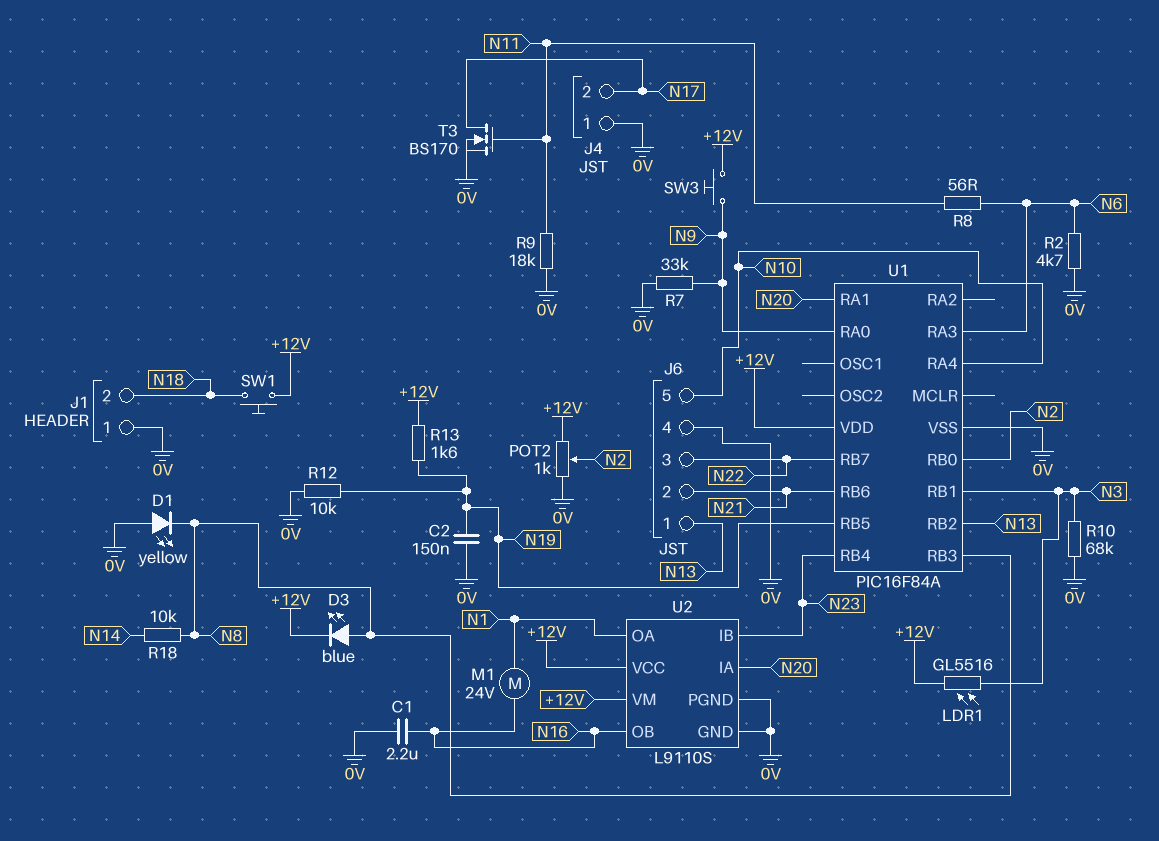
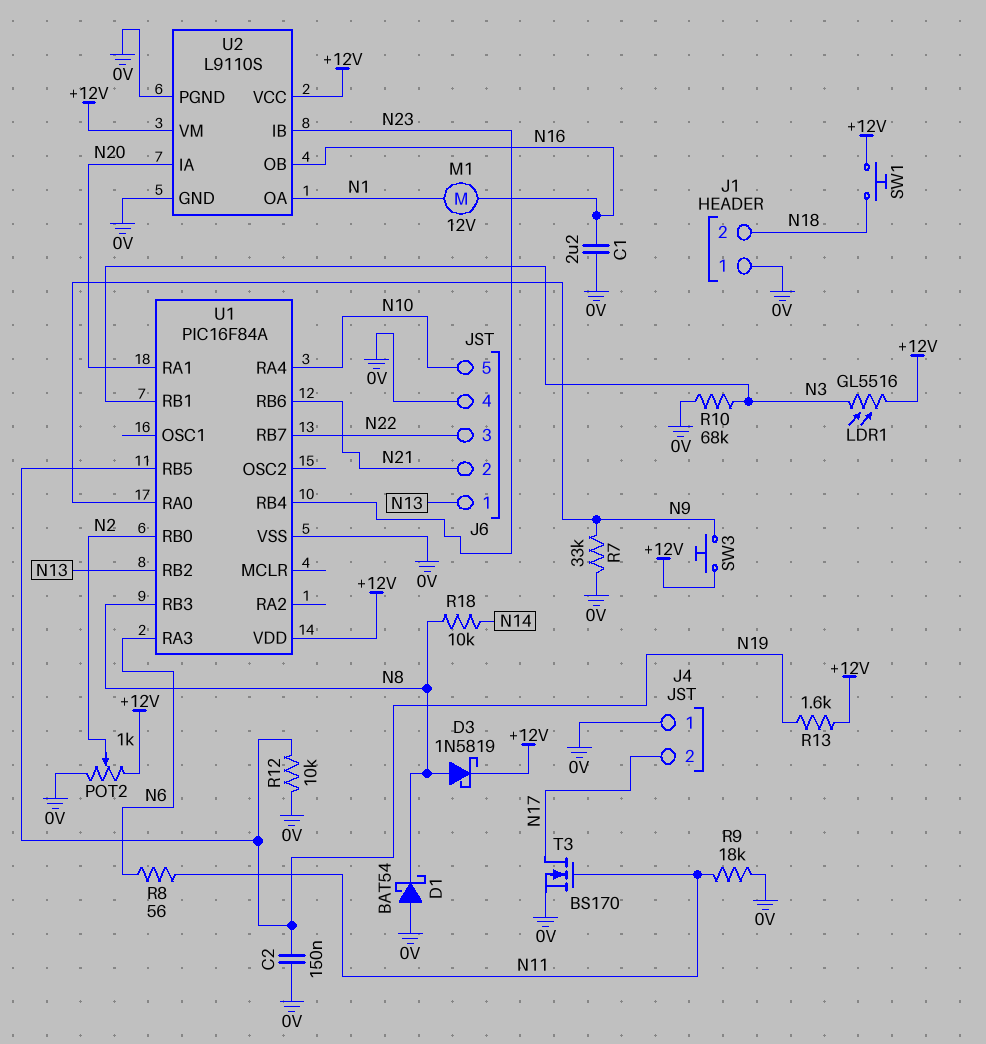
D1: LED yellow (A 0V, K N8) -> schottky BAT54 (A 0V, K N8)
D3: LED blue (A N8, K +12V) -> schottky 1N5819 (A N8, K +12V)
M1: motor 24V (N1, N16) -> motor 12V (N1, N16)
R2: 4.7k (0V, N6) -> none

